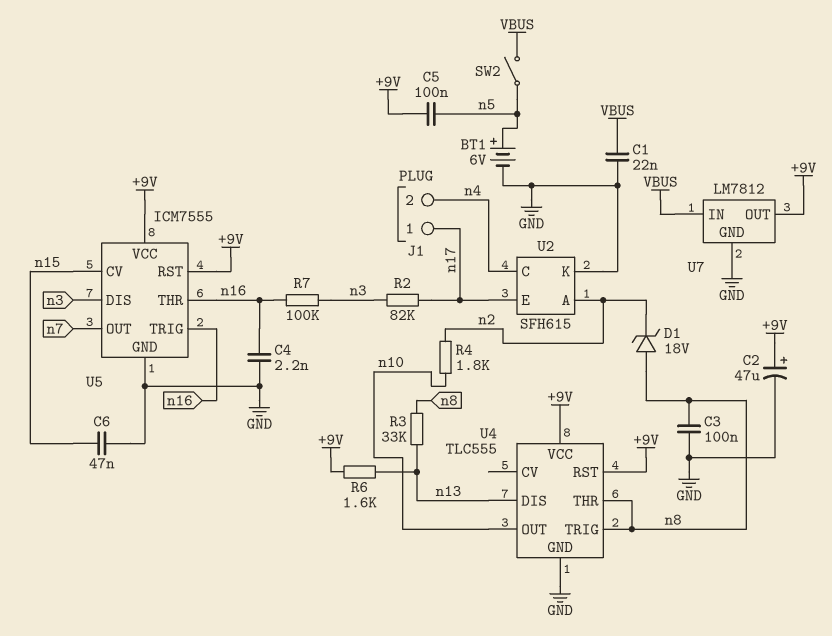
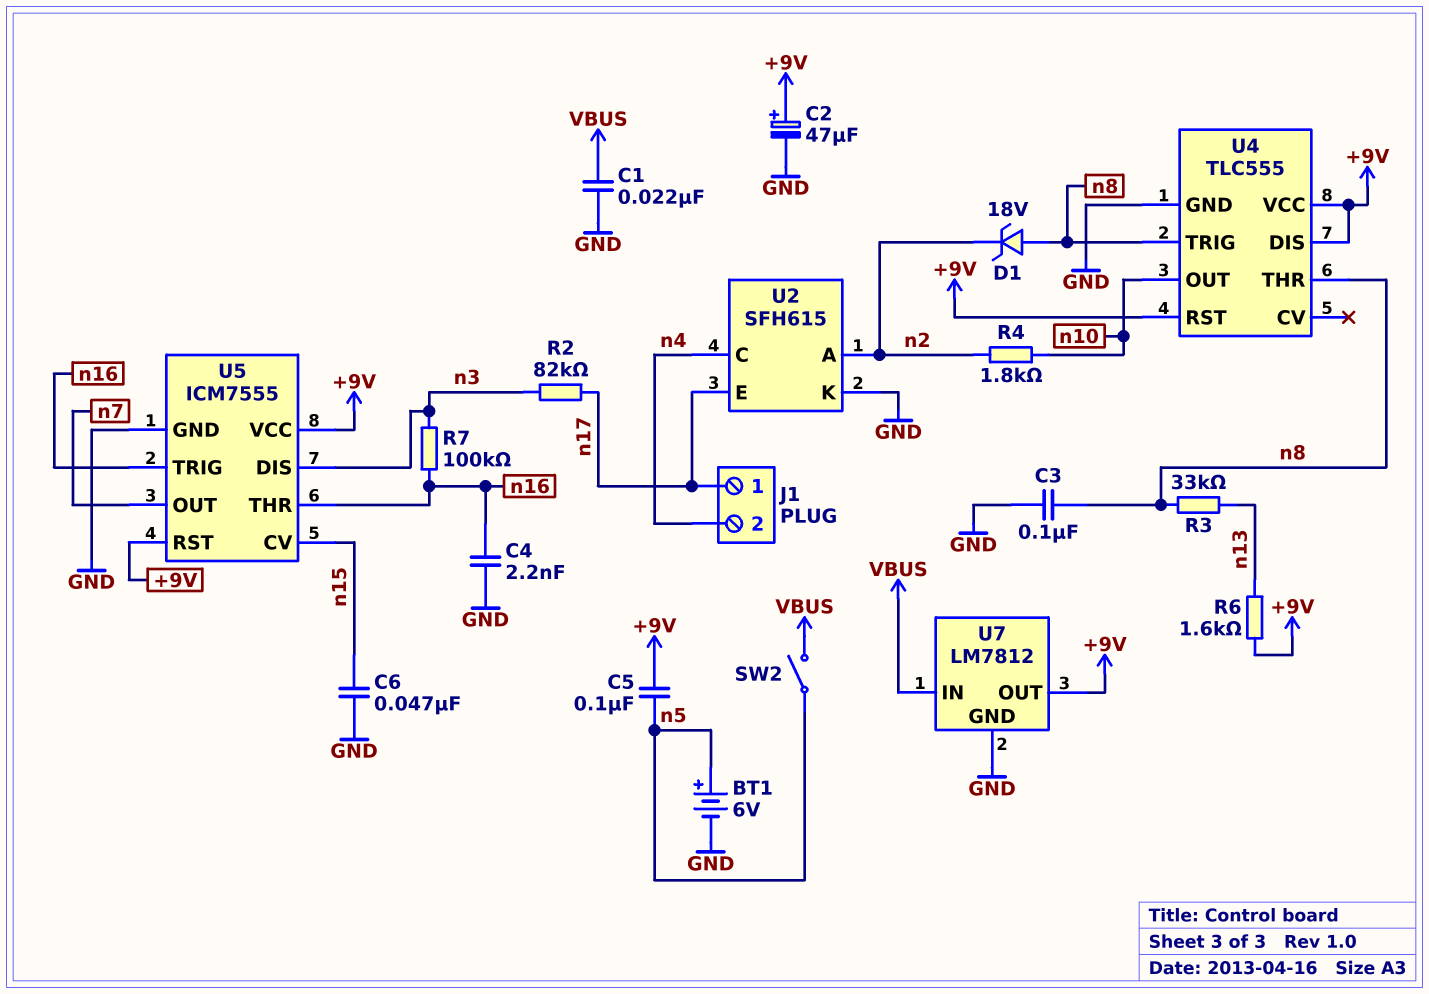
U4 pin DIS: n13 -> +9V

